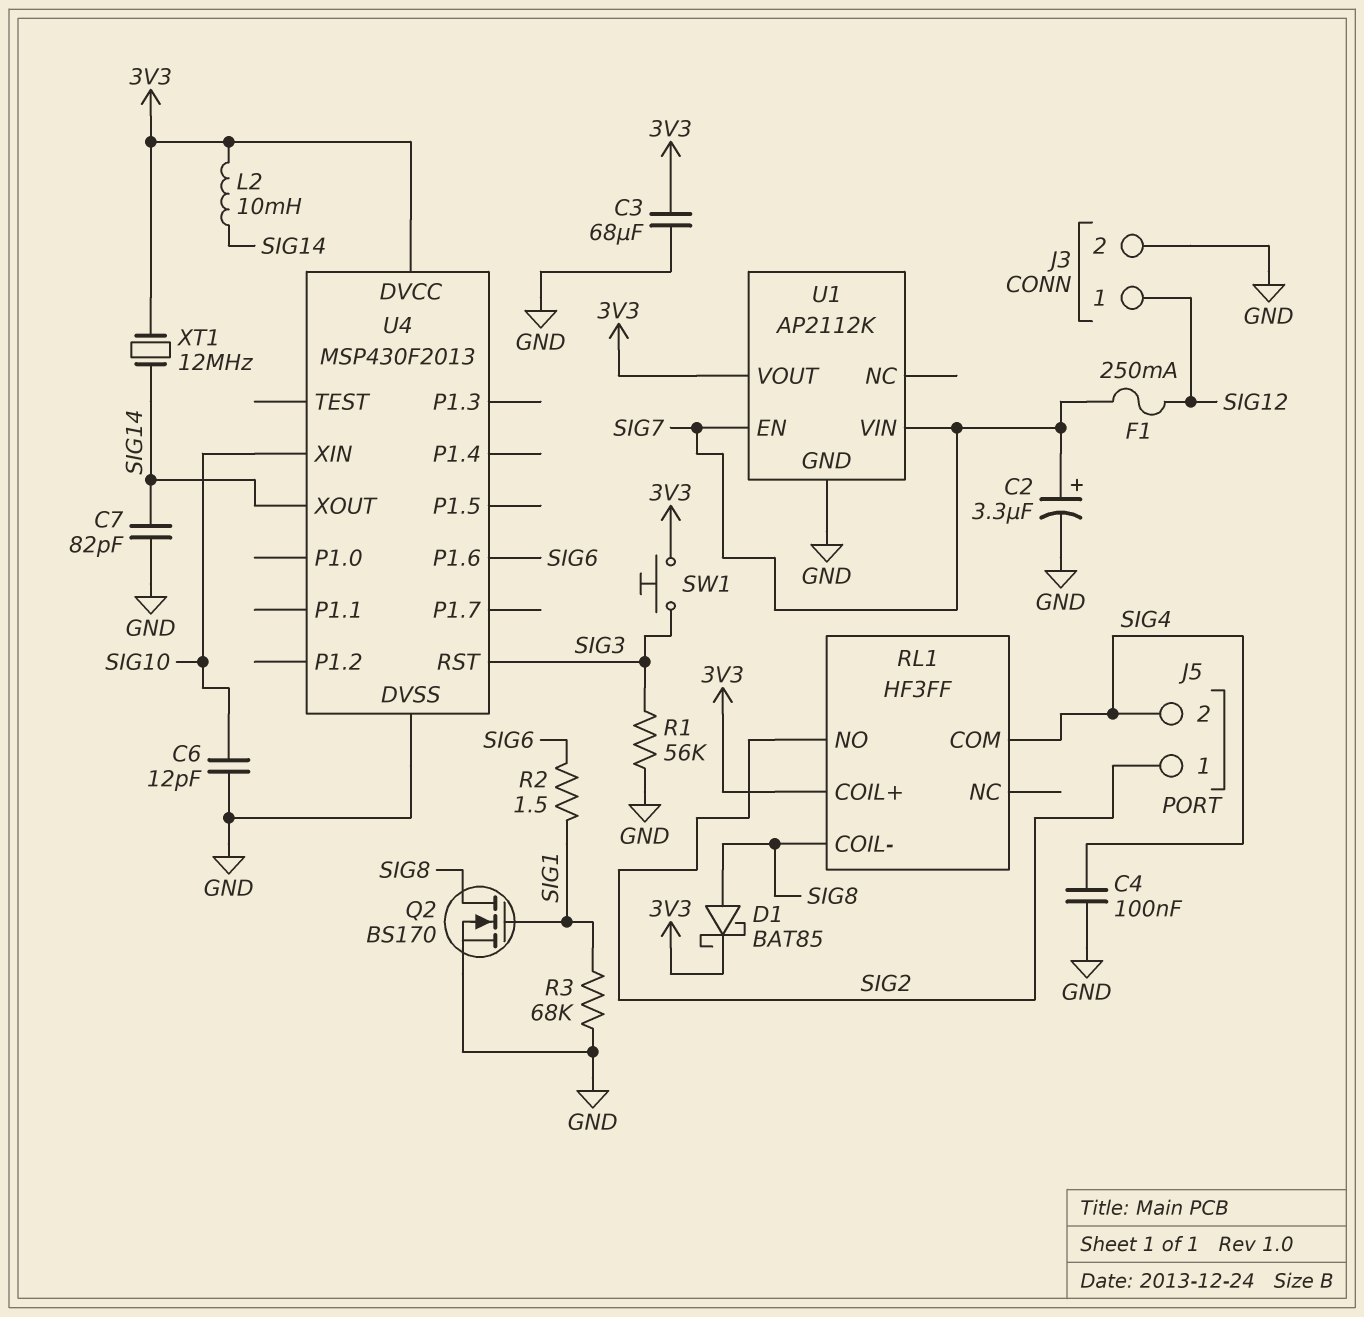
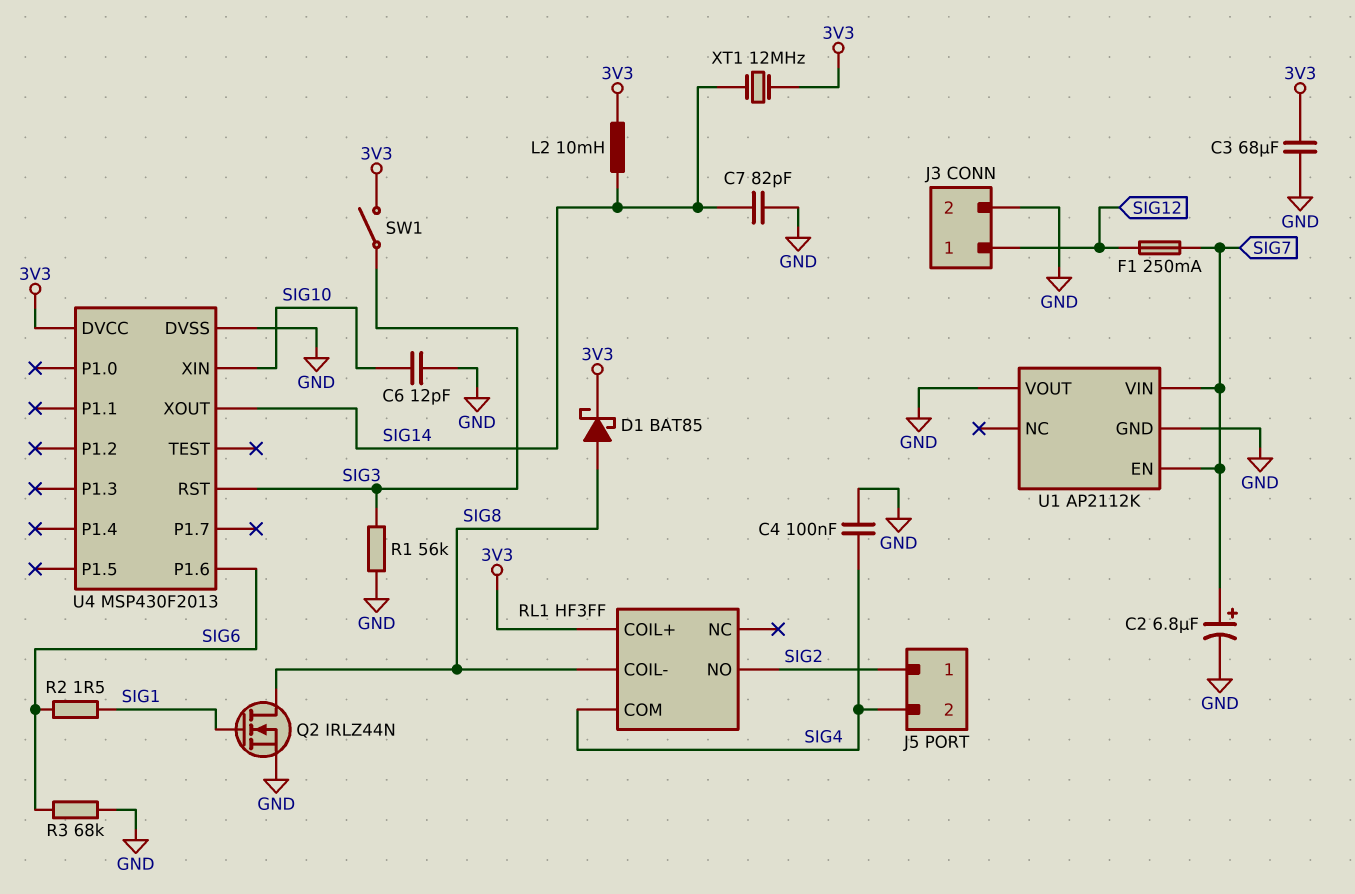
C2: 3.3uF (plus SIG7, minus GND) -> 6.8uF (plus SIG7, minus GND)
Q2: NMOS BS170 (G SIG1, D SIG8, S GND) -> NMOS IRLZ44N (G SIG1, D SIG8, S GND)
R3: 68k (GND, SIG1) -> 68k (GND, SIG6)
SW1: button (3V3, SIG3) -> switch (3V3, SIG3)
U1 pin VOUT: 3V3 -> GND

